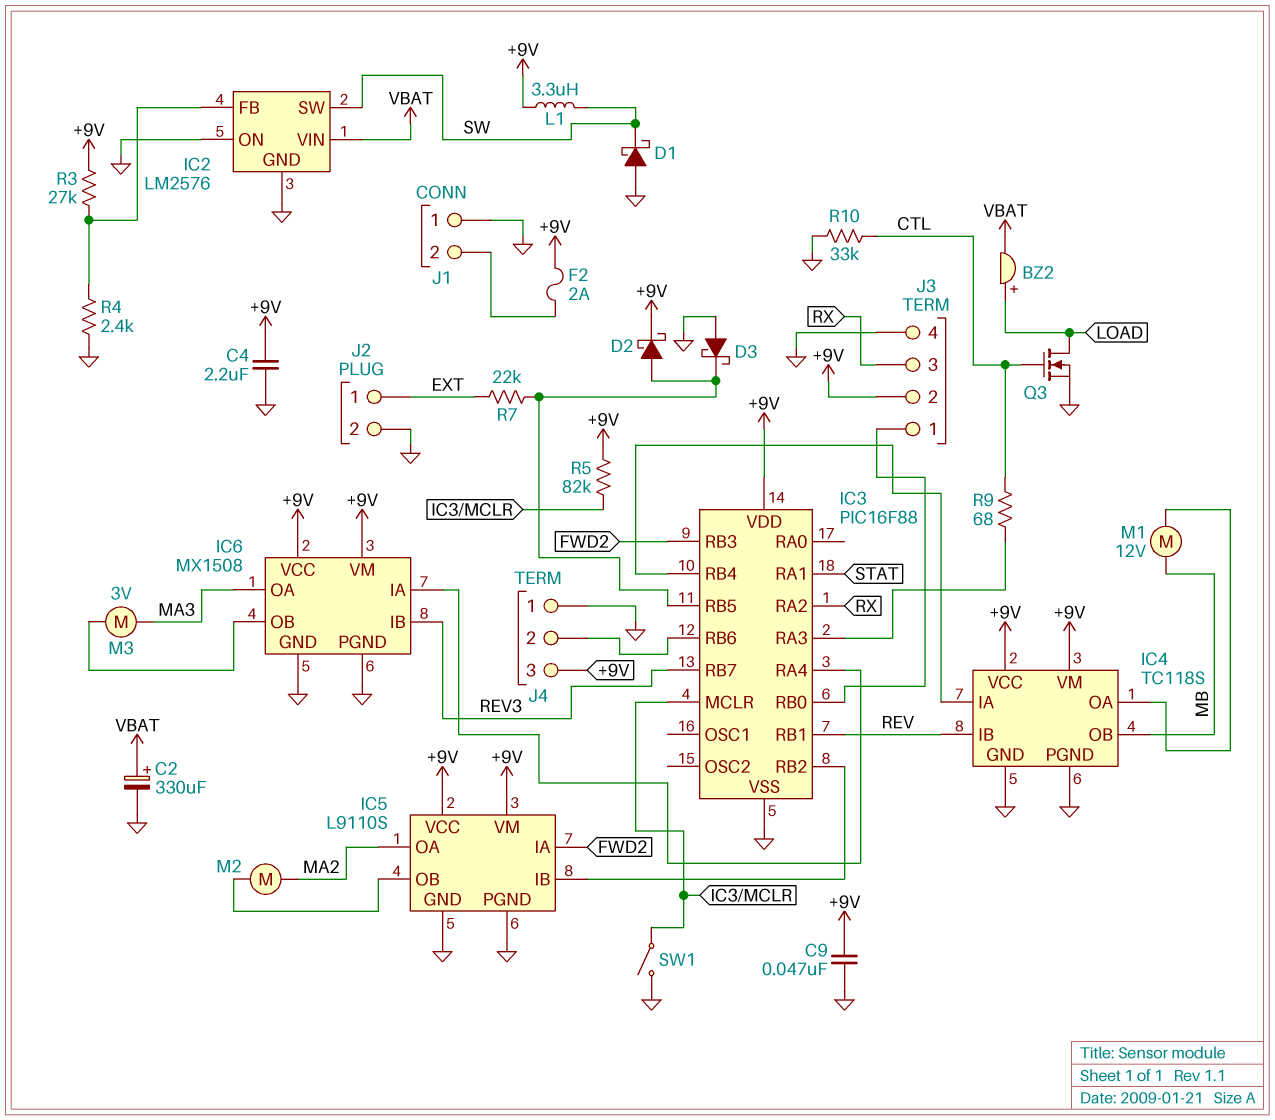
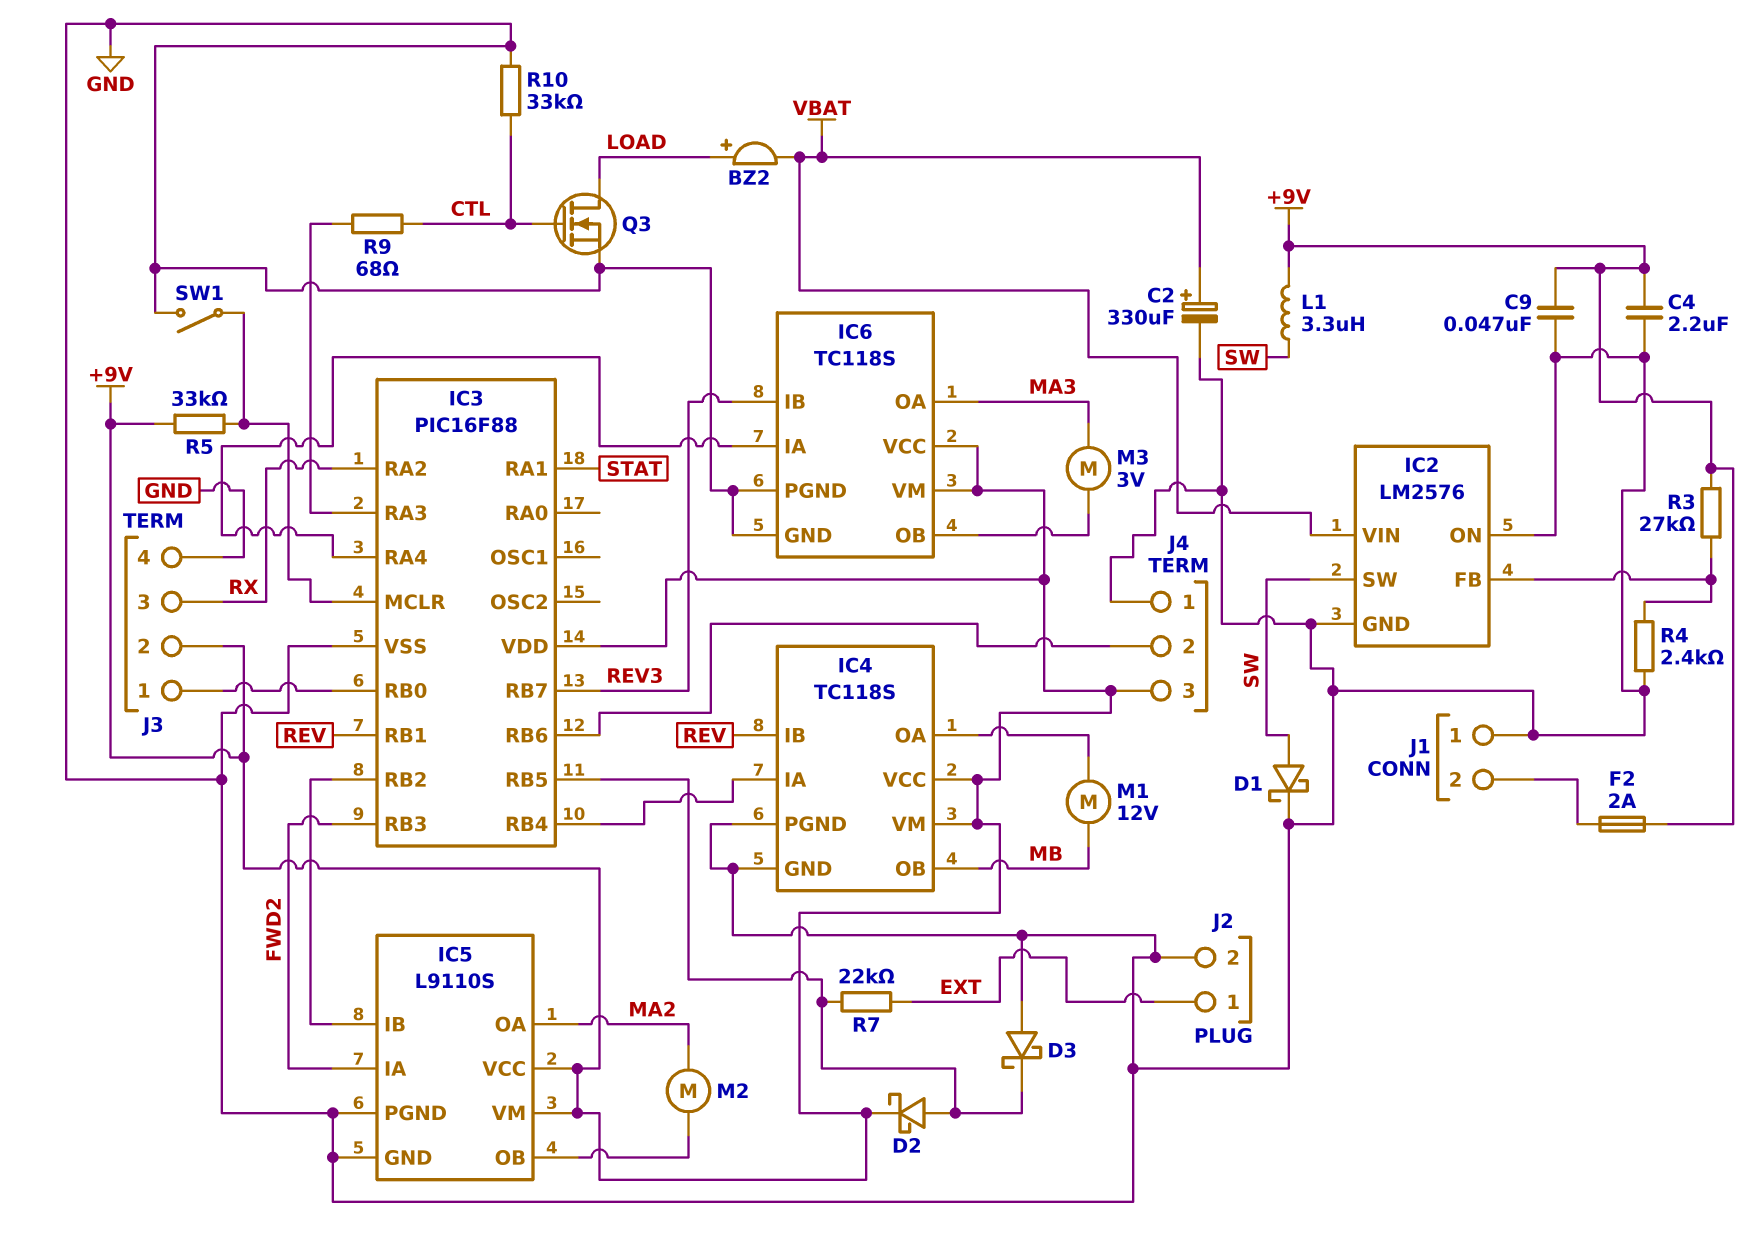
D1: schottky (A GND, K SW) -> schottky (A SW, K GND)
IC6: MX1508 -> TC118S
R5: 82k (+9V, IC3/MCLR) -> 33k (+9V, IC3/MCLR)

